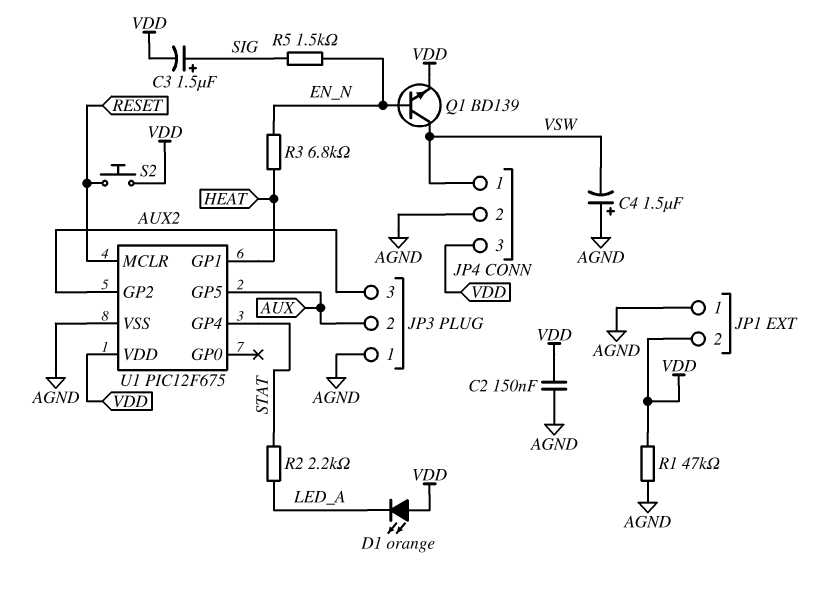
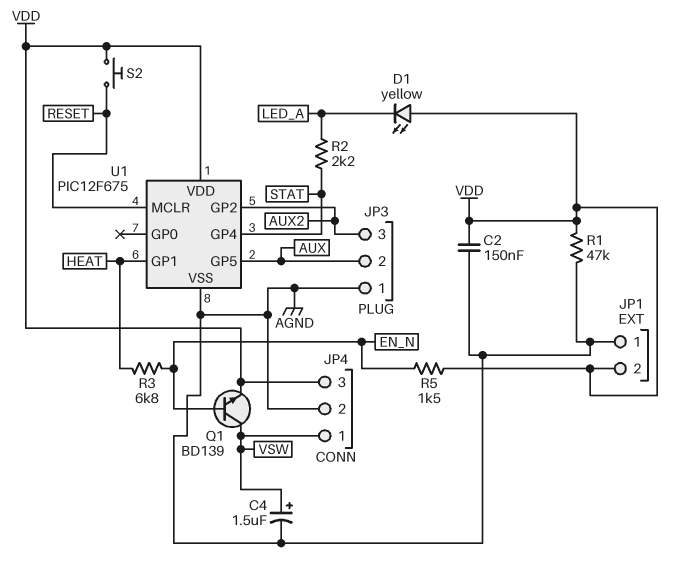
C3: 1.5uF (plus SIG, minus VDD) -> none
C4: 1.5uF (plus AGND, minus VSW) -> 1.5uF (plus VSW, minus AGND)
D1: LED orange (A VDD, K LED_A) -> LED yellow (A VDD, K LED_A)
R5: 1.5k (EN_N, SIG) -> 1.5k (EN_N, VDD)

